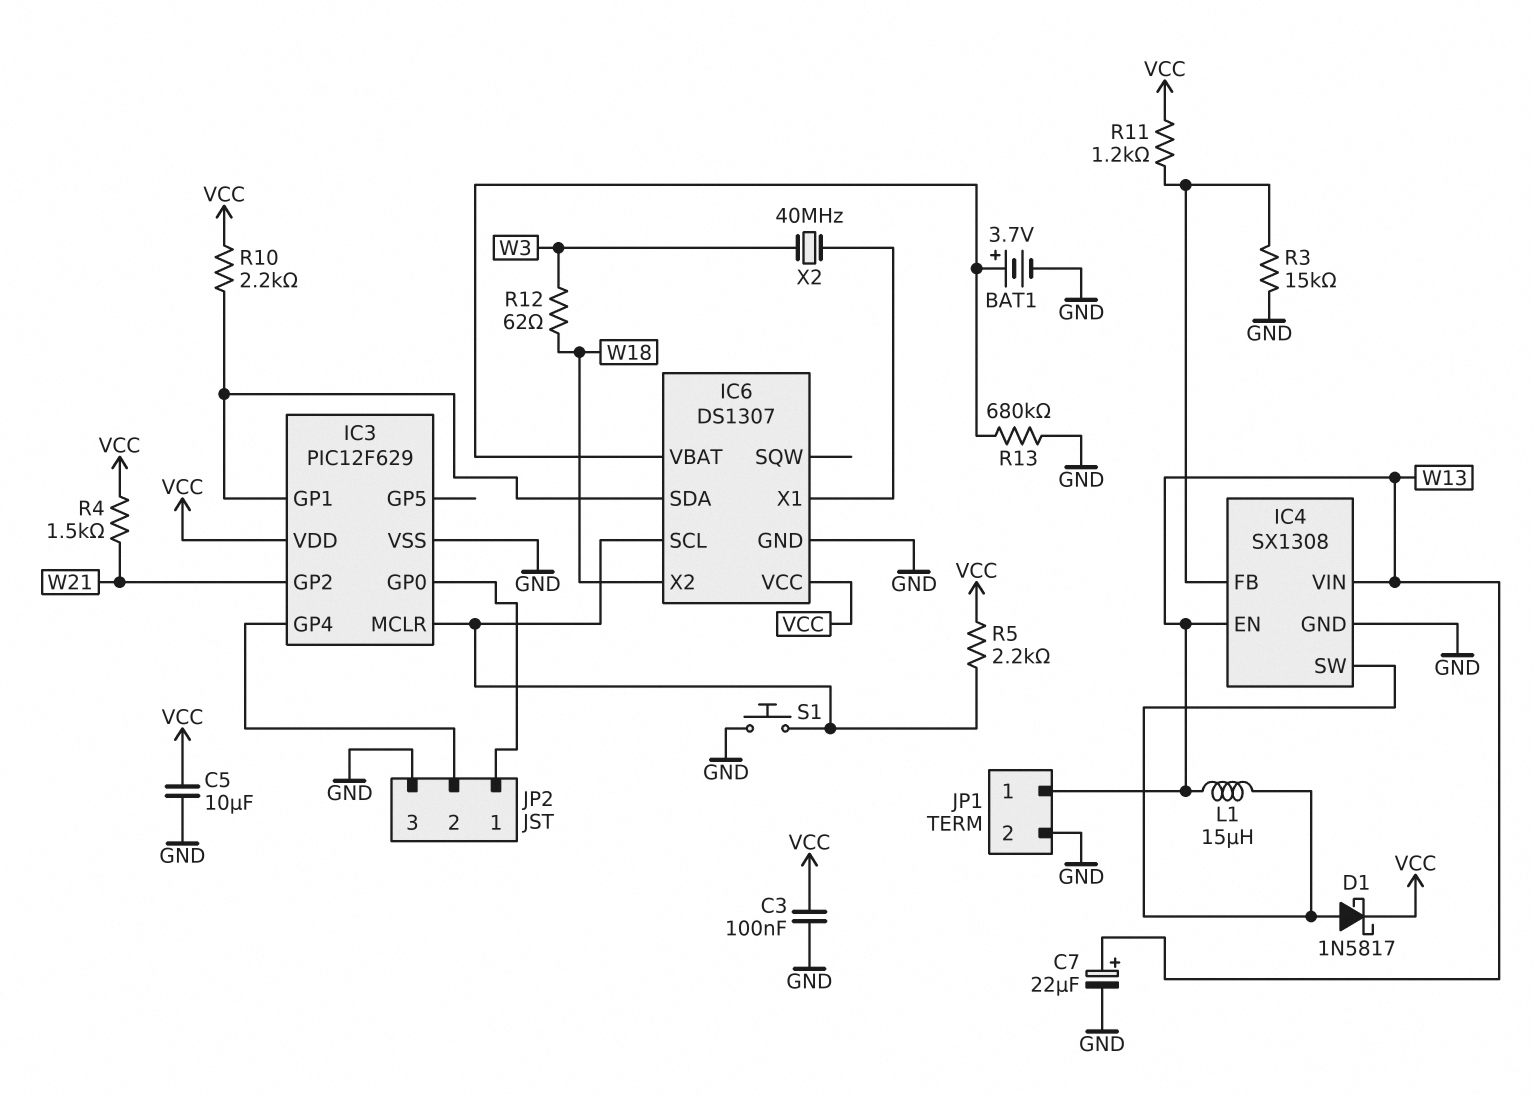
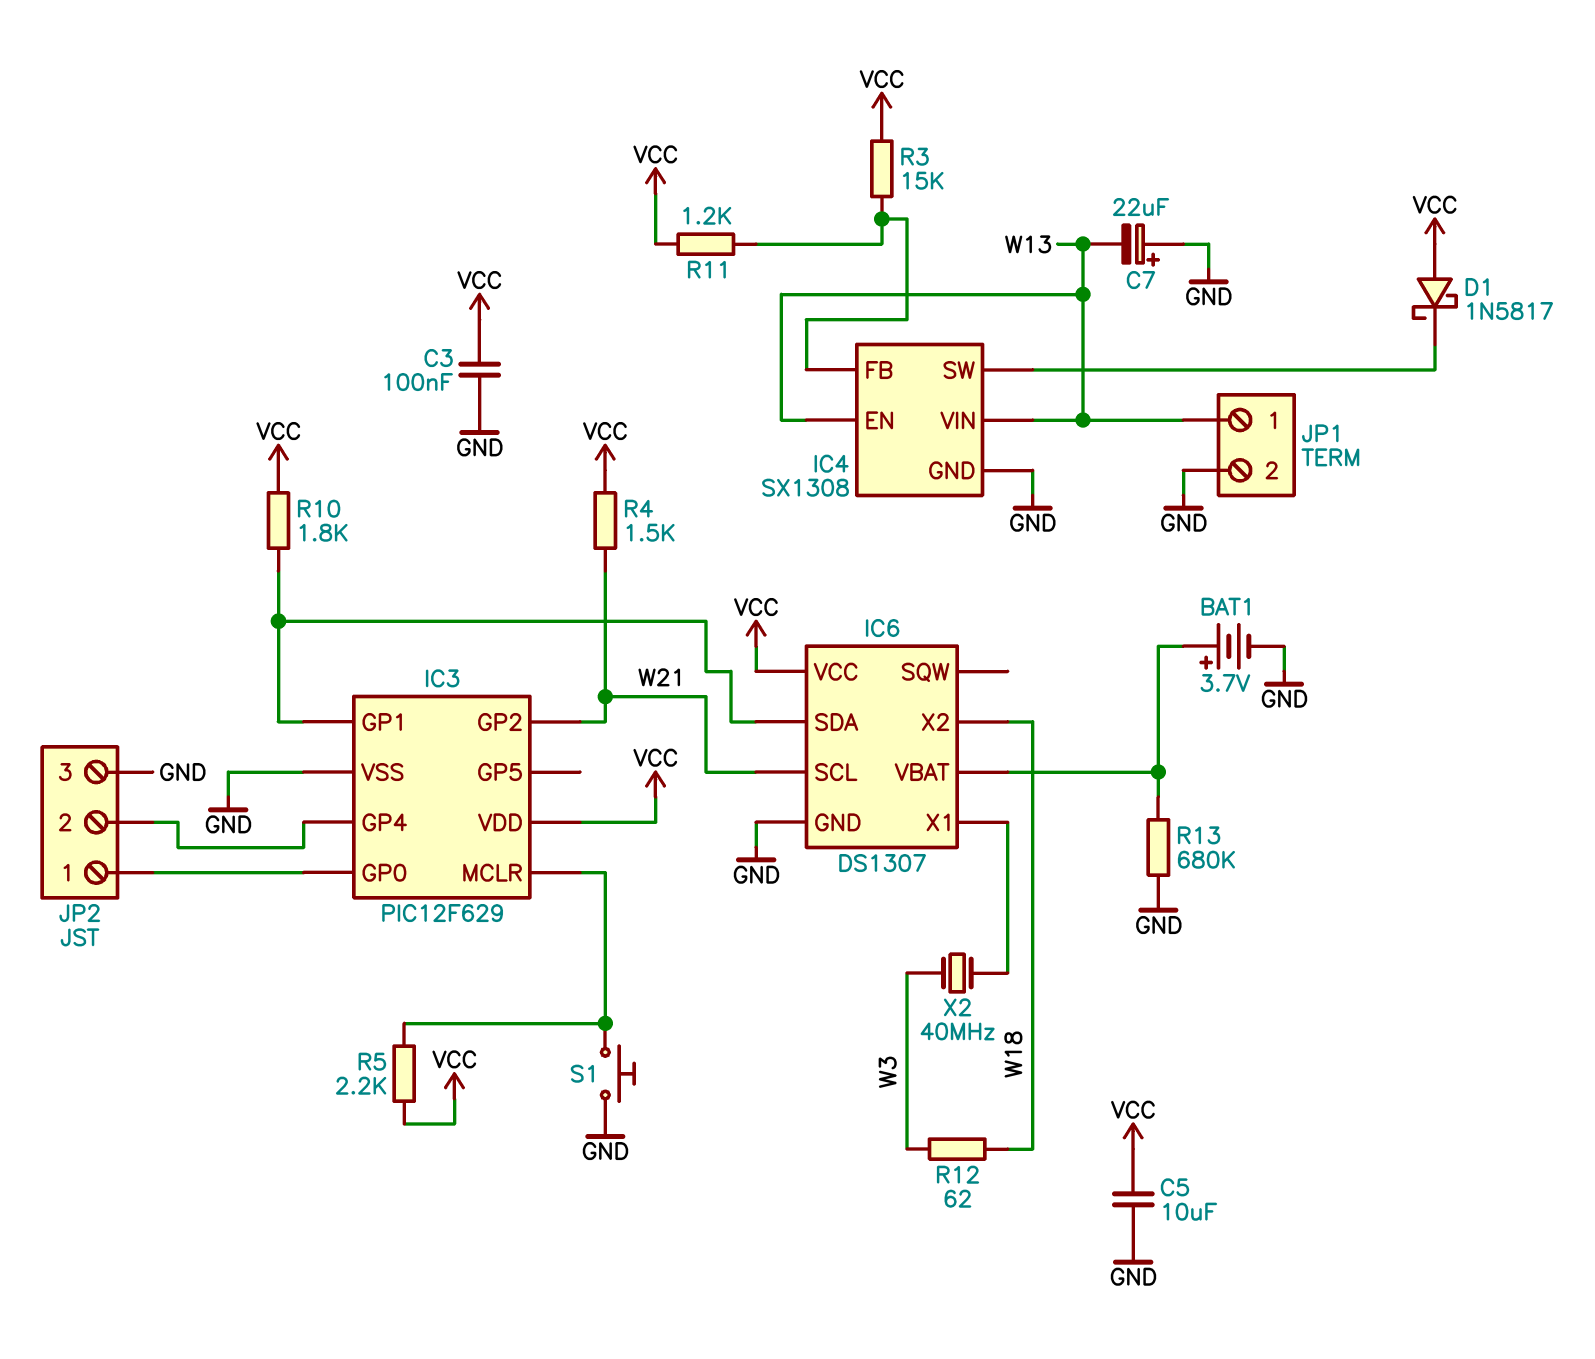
C7: 22uF (plus W13, minus GND) -> 22uF (plus GND, minus W13)
D1: schottky 1N5817 (A IC4/SW, K VCC) -> schottky 1N5817 (A VCC, K IC4/SW)
IC6 pin SCL: IC3/MCLR -> W21
L1: 15uH (IC4/SW, W13) -> none
R3: 15k (GND, IC4/FB) -> 15k (IC4/FB, VCC)
R10: 2.2k (IC3/GP1, VCC) -> 1.8k (IC3/GP1, VCC)

